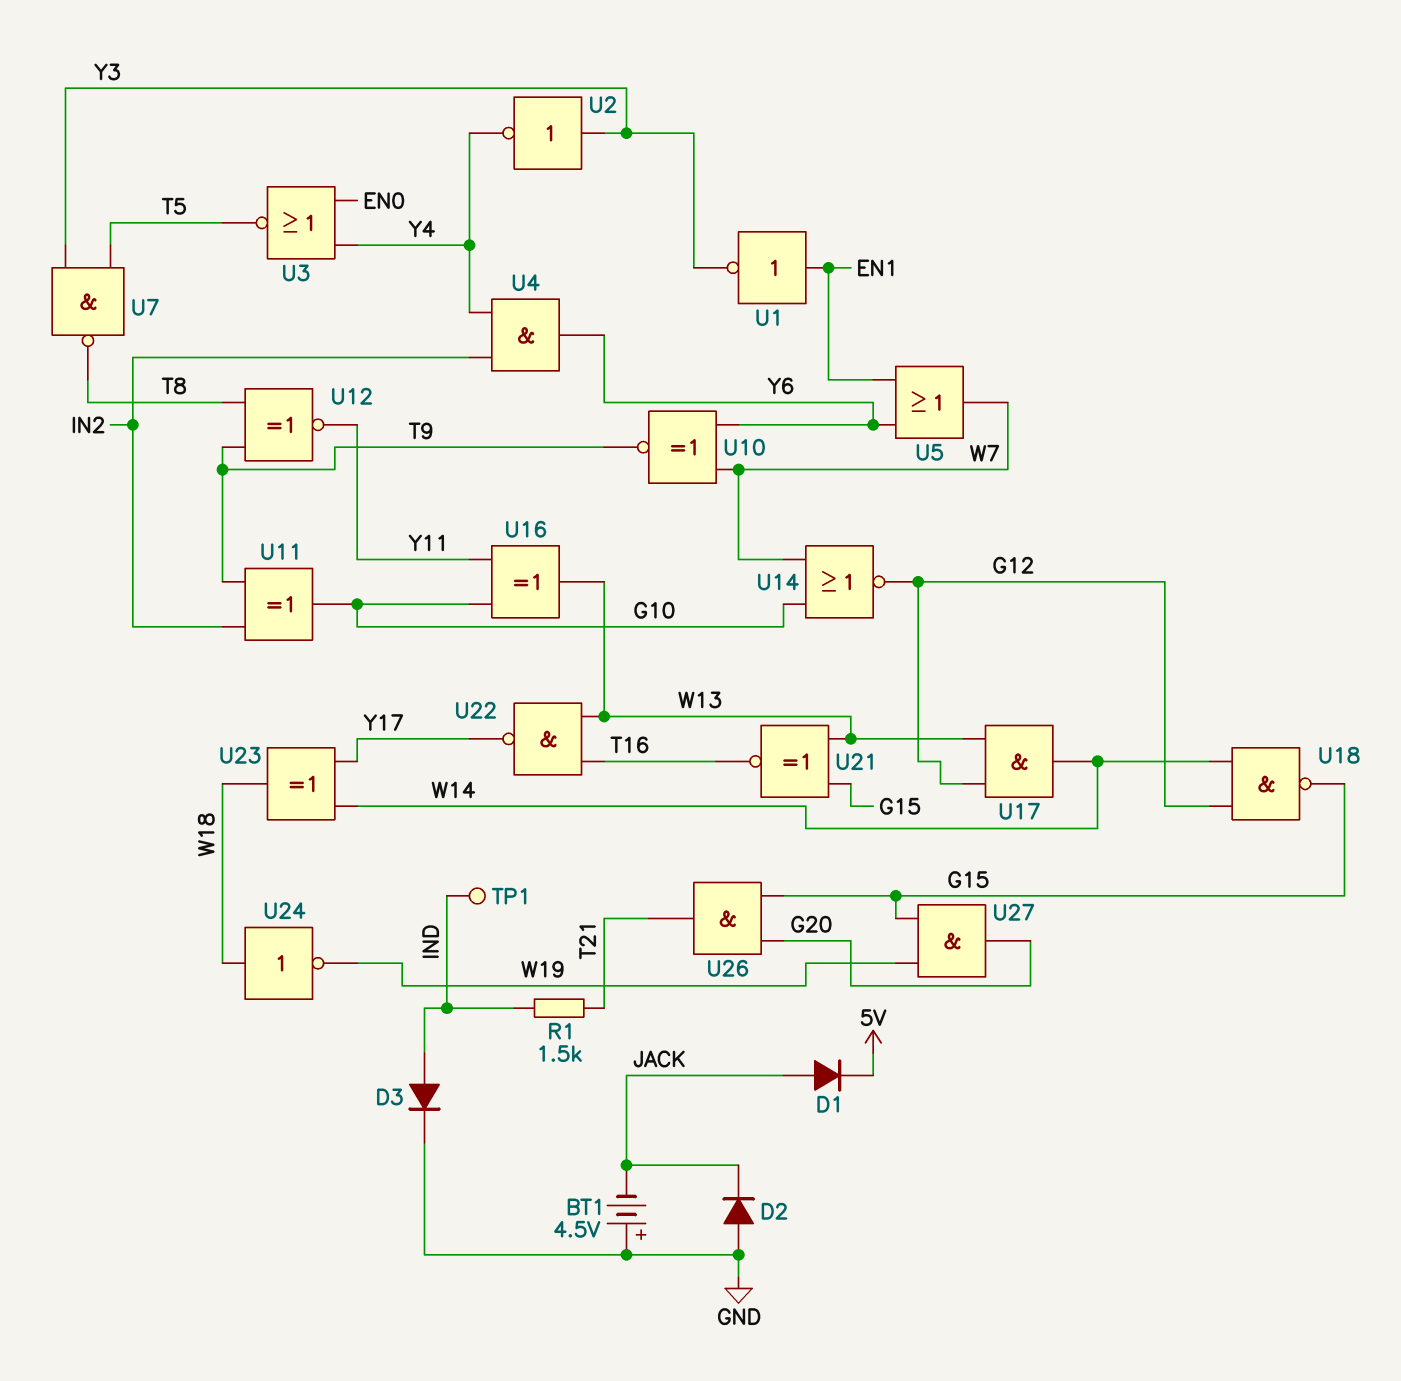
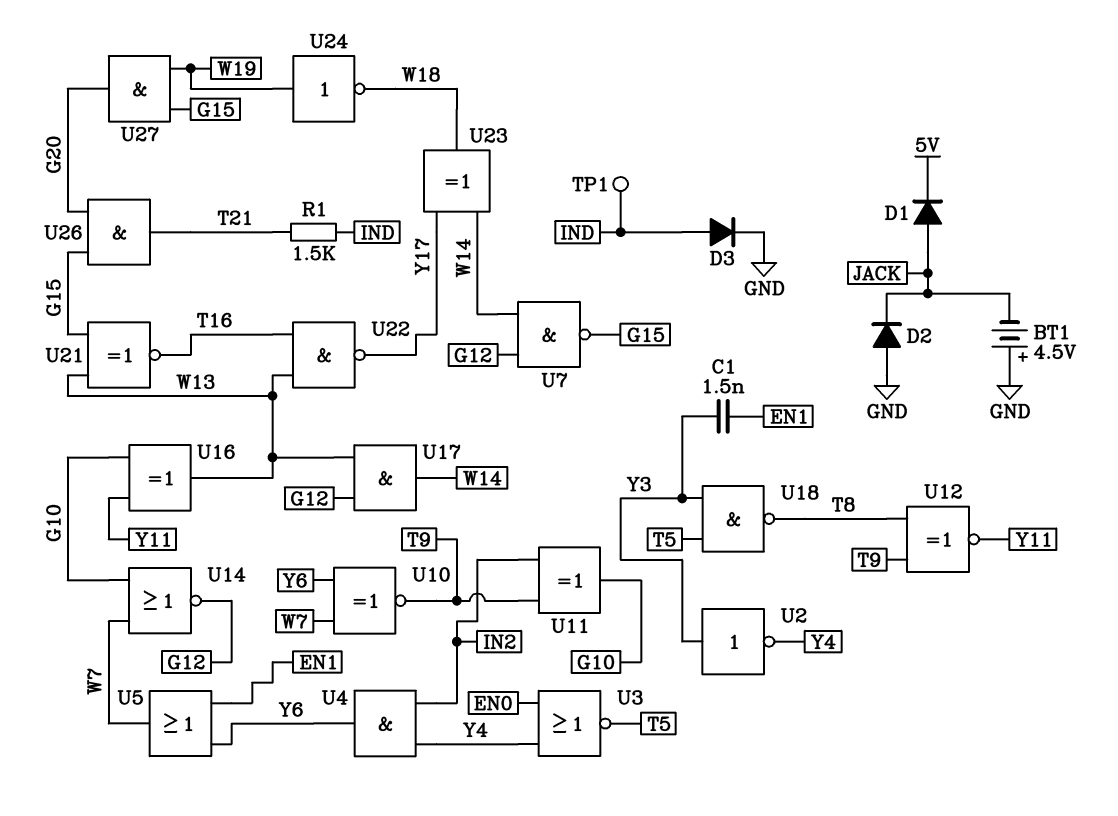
C1: none -> 1.5nF (EN1, Y3)
U1: NOT (in EN1, out Y3) -> none
U7: NAND (in T5, in Y3, out T8) -> NAND (in G12, in W14, out G15)
U18: NAND (in G12, in W14, out G15) -> NAND (in T5, in Y3, out T8)
U24: NOT (in W18, out W19) -> NOT (in W19, out W18)

